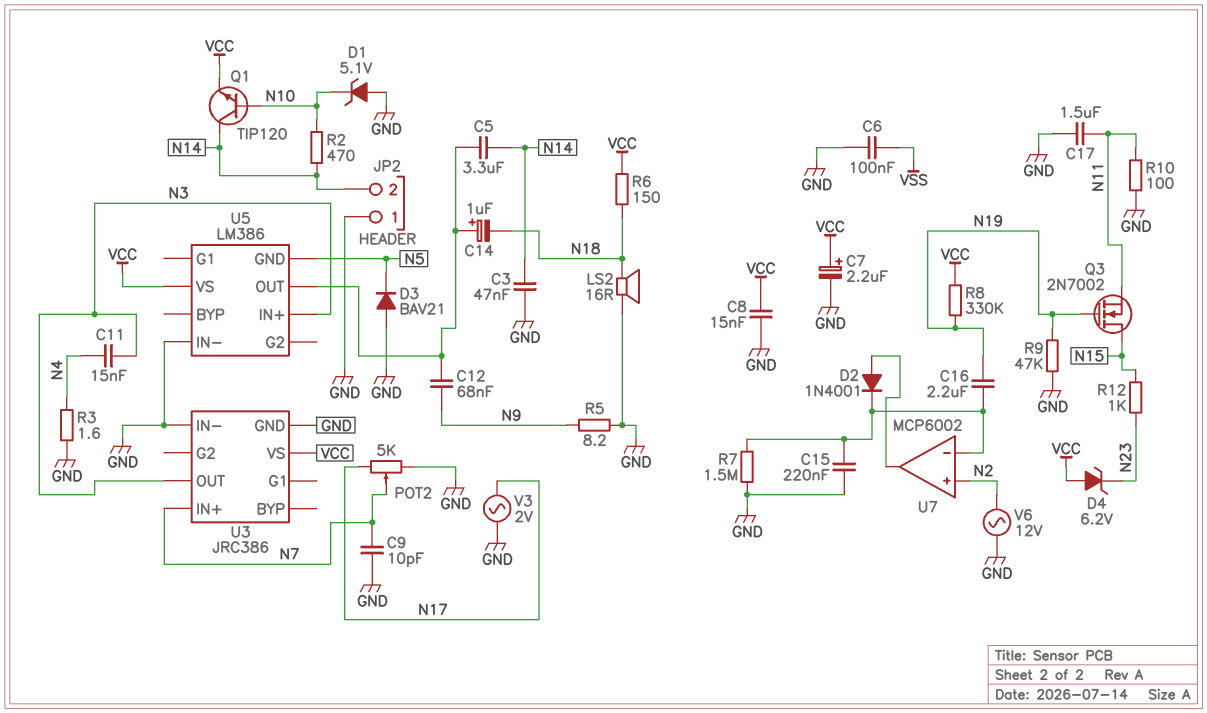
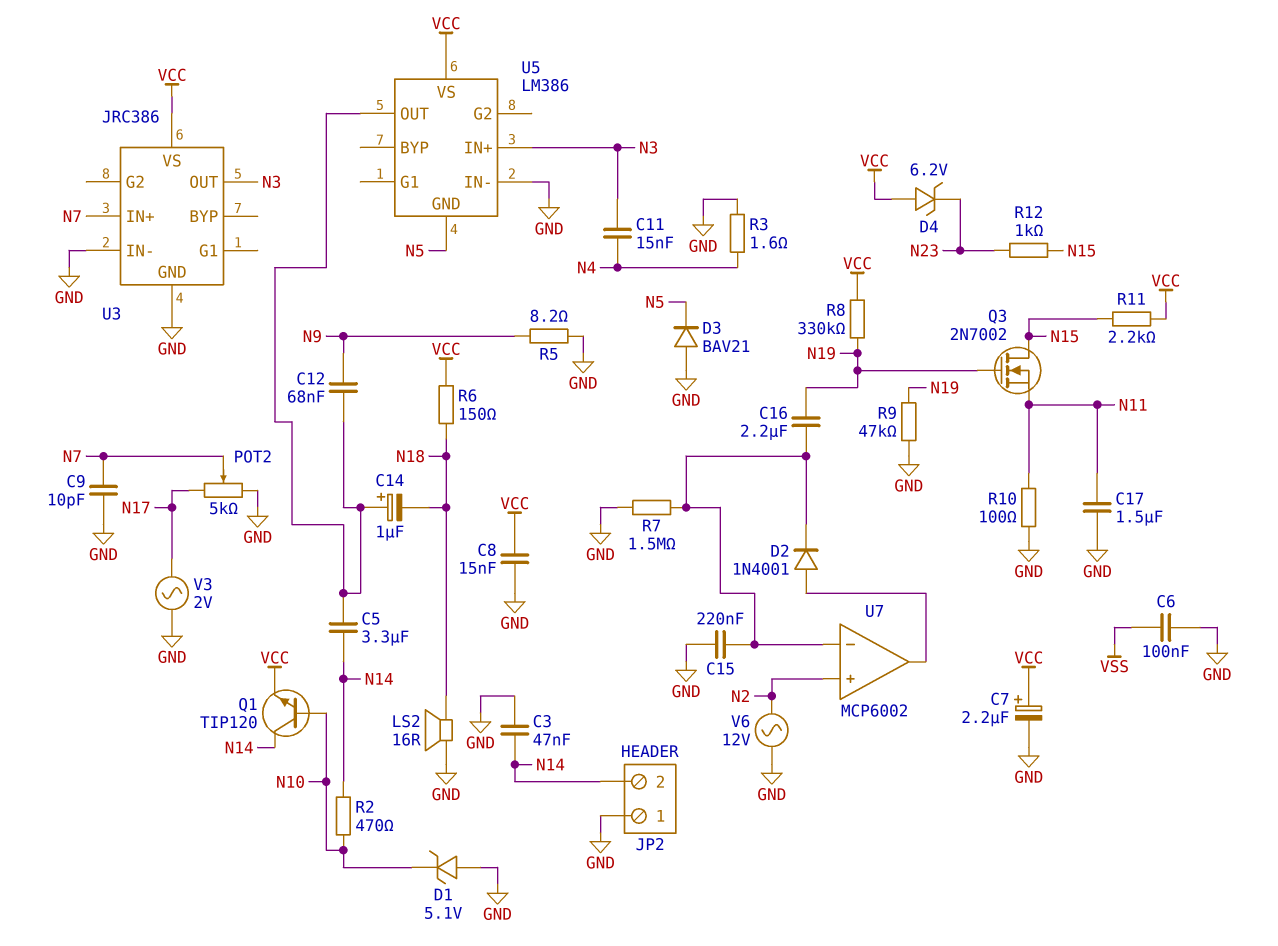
R11: none -> 2.2k (N15, VCC)

